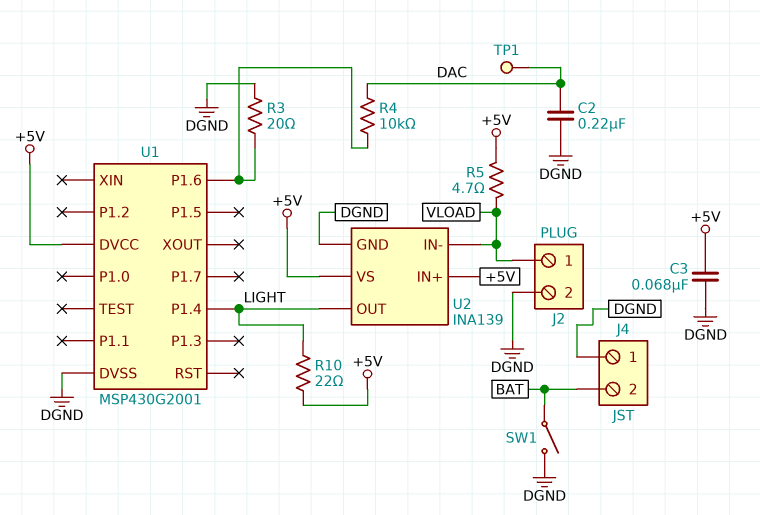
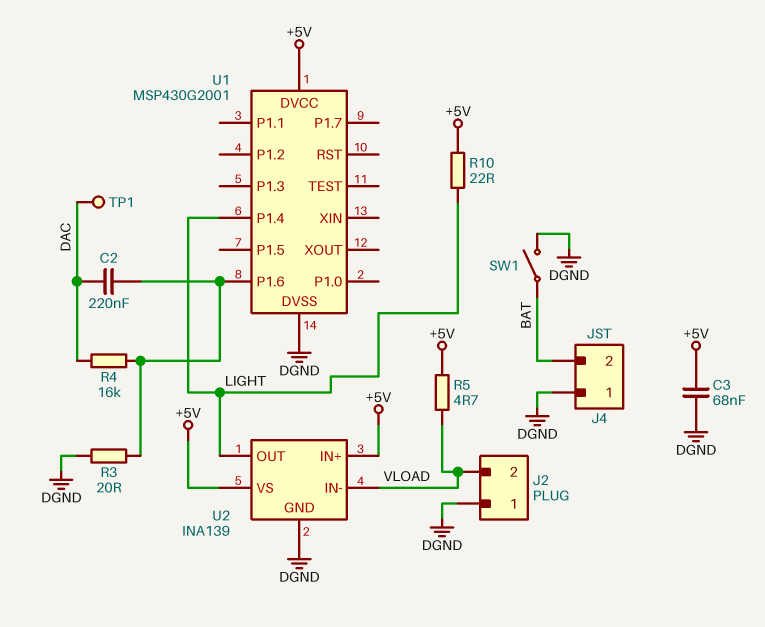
C2: 220nF (DAC, DGND) -> 220nF (DAC, U1/P1.6)
J2 pin 1: VLOAD -> DGND
J2 pin 2: DGND -> VLOAD
R4: 10k (DAC, U1/P1.6) -> 16k (DAC, U1/P1.6)

